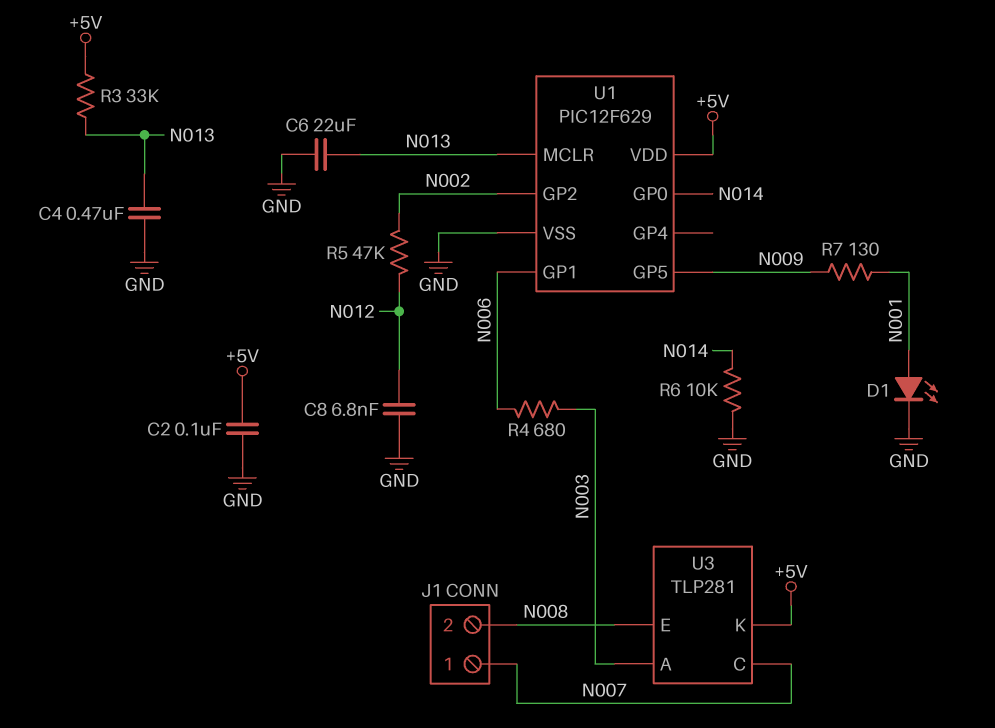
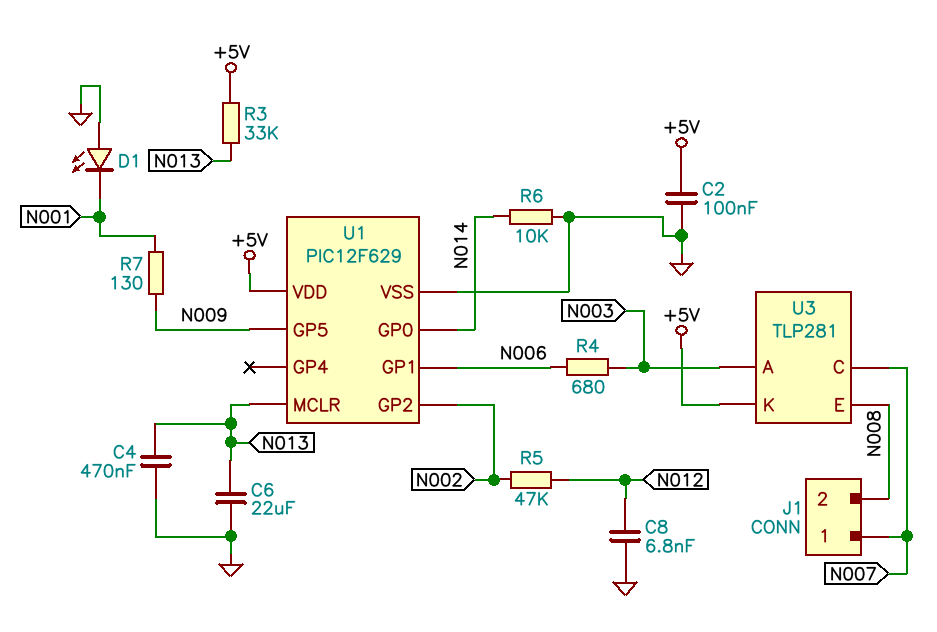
D1: LED (A N001, K GND) -> LED (A GND, K N001)

